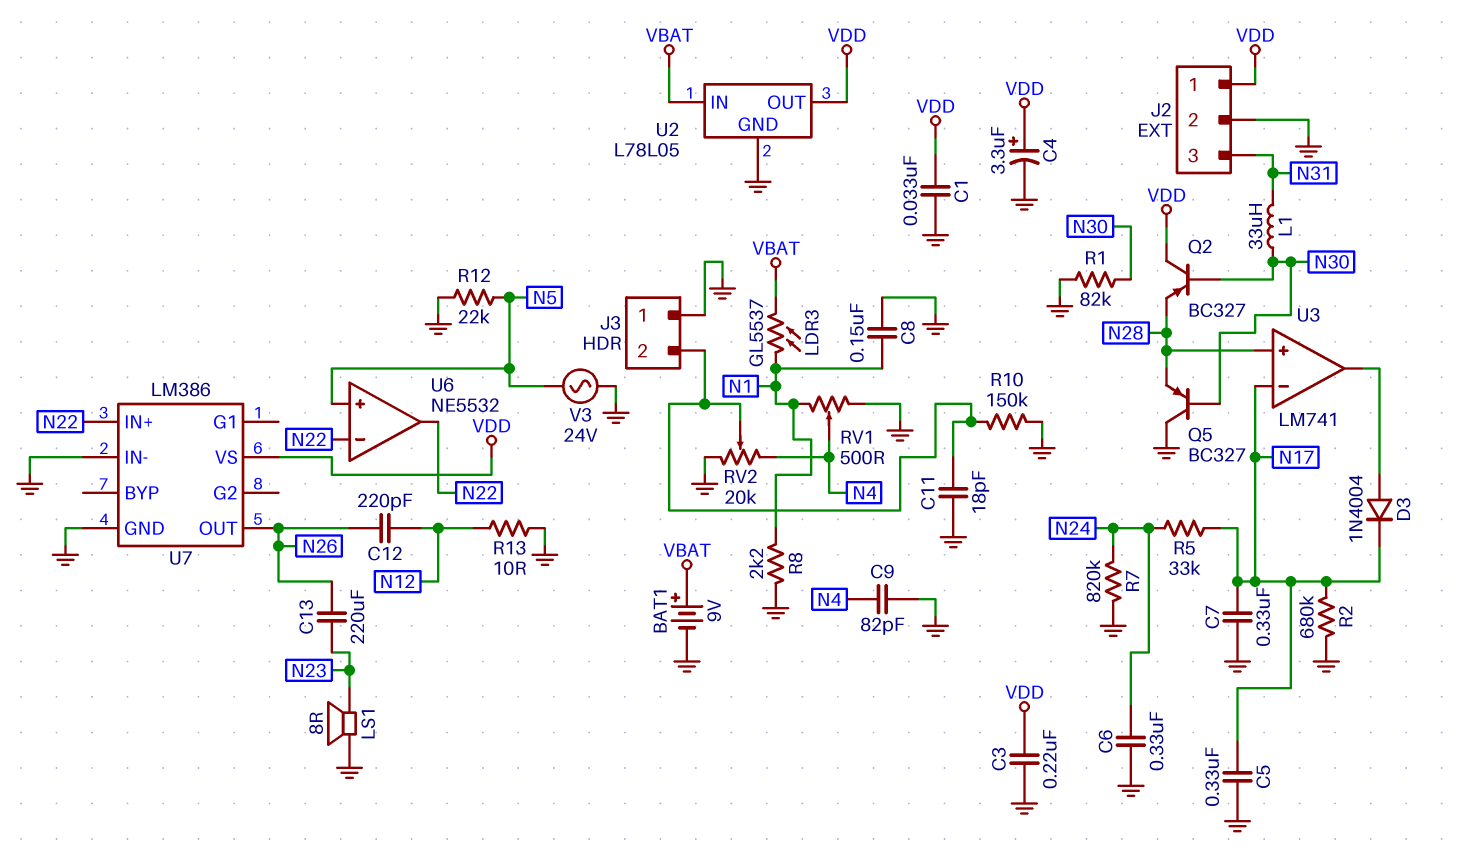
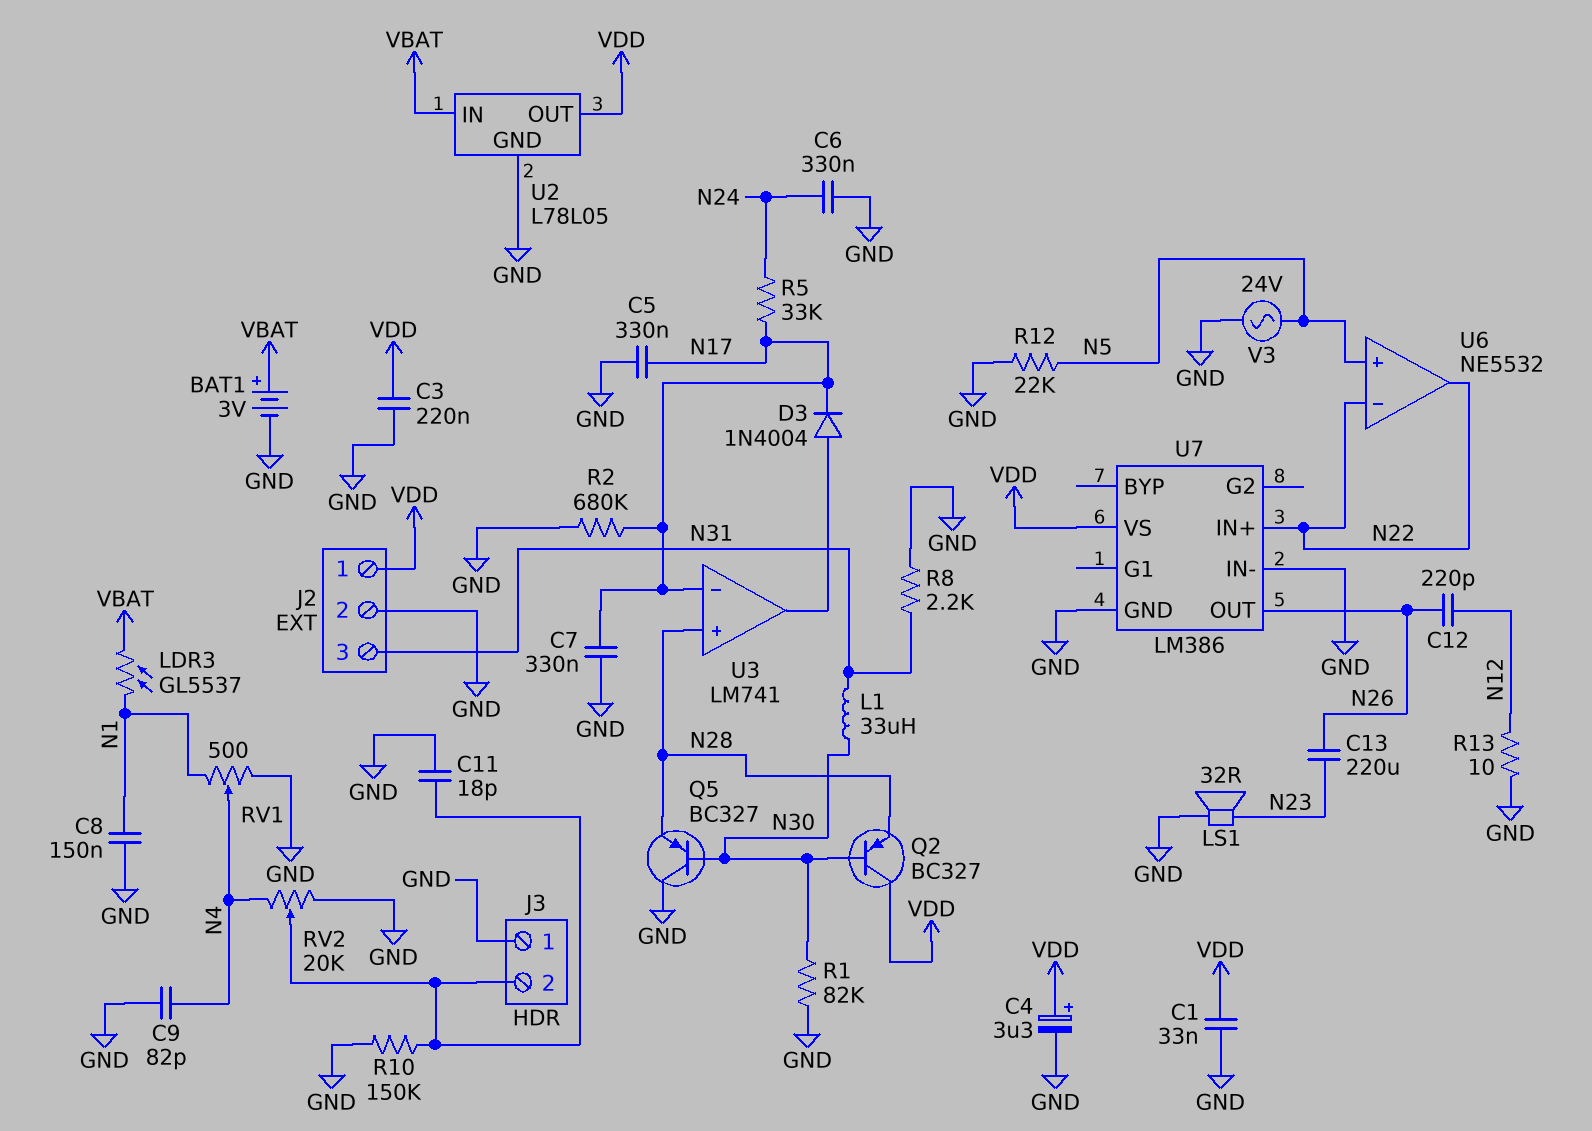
BAT1: 9V (plus VBAT, minus GND) -> 3V (plus VBAT, minus GND)
LS1: speaker 8R (GND, N23) -> speaker 32R (GND, N23)
R7: 820k (GND, N24) -> none
R8: 2.2k (GND, N1) -> 2.2k (GND, N31)

